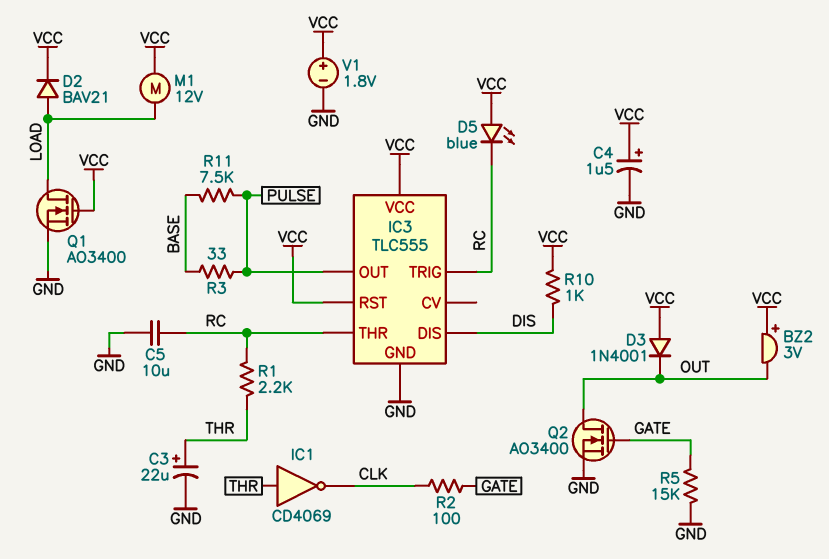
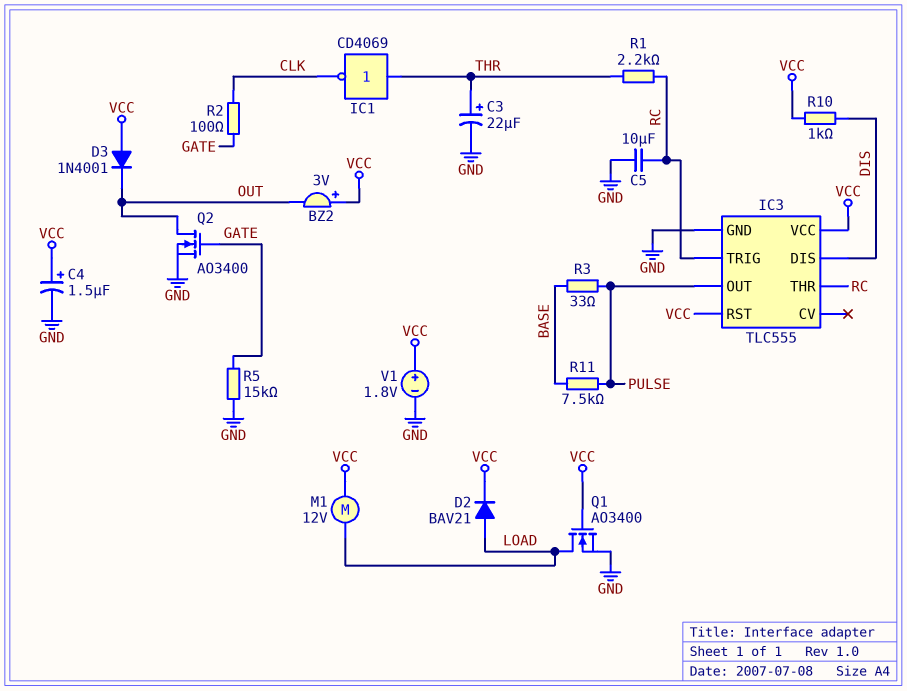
D5: LED blue (A VCC, K RC) -> none

